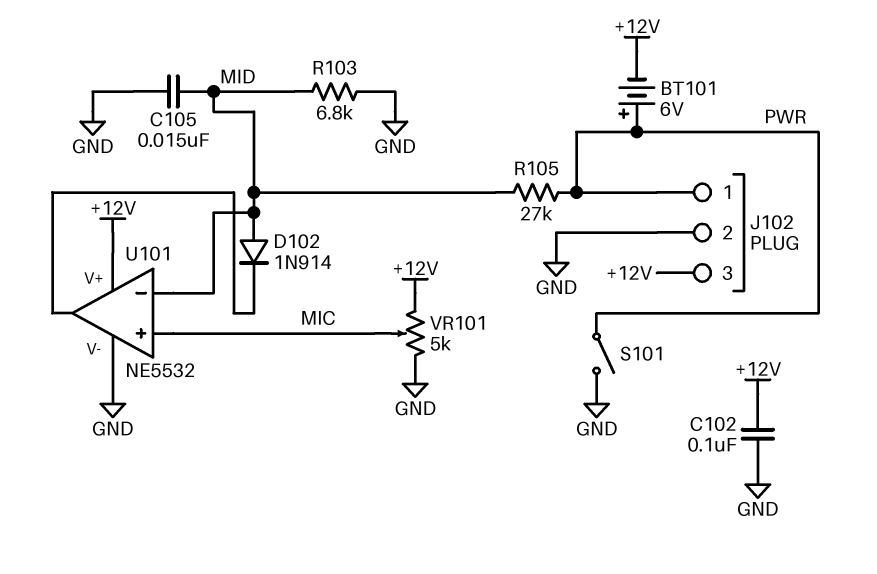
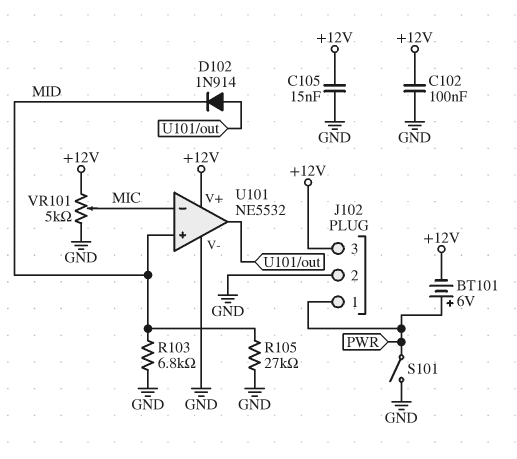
C105: 15nF (GND, MID) -> 15nF (+12V, GND)
D102: diode 1N914 (A MID, K U101/out) -> diode 1N914 (A U101/out, K MID)
R105: 27k (MID, PWR) -> 27k (GND, MID)
U101 pin in+: MIC -> MID
U101 pin in-: MID -> MIC

